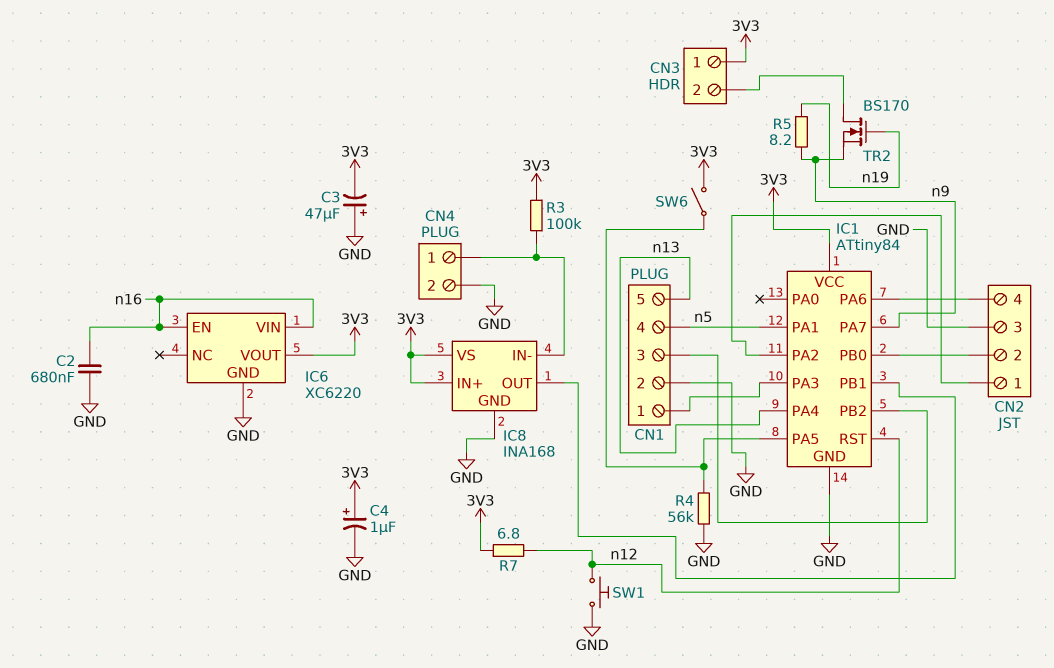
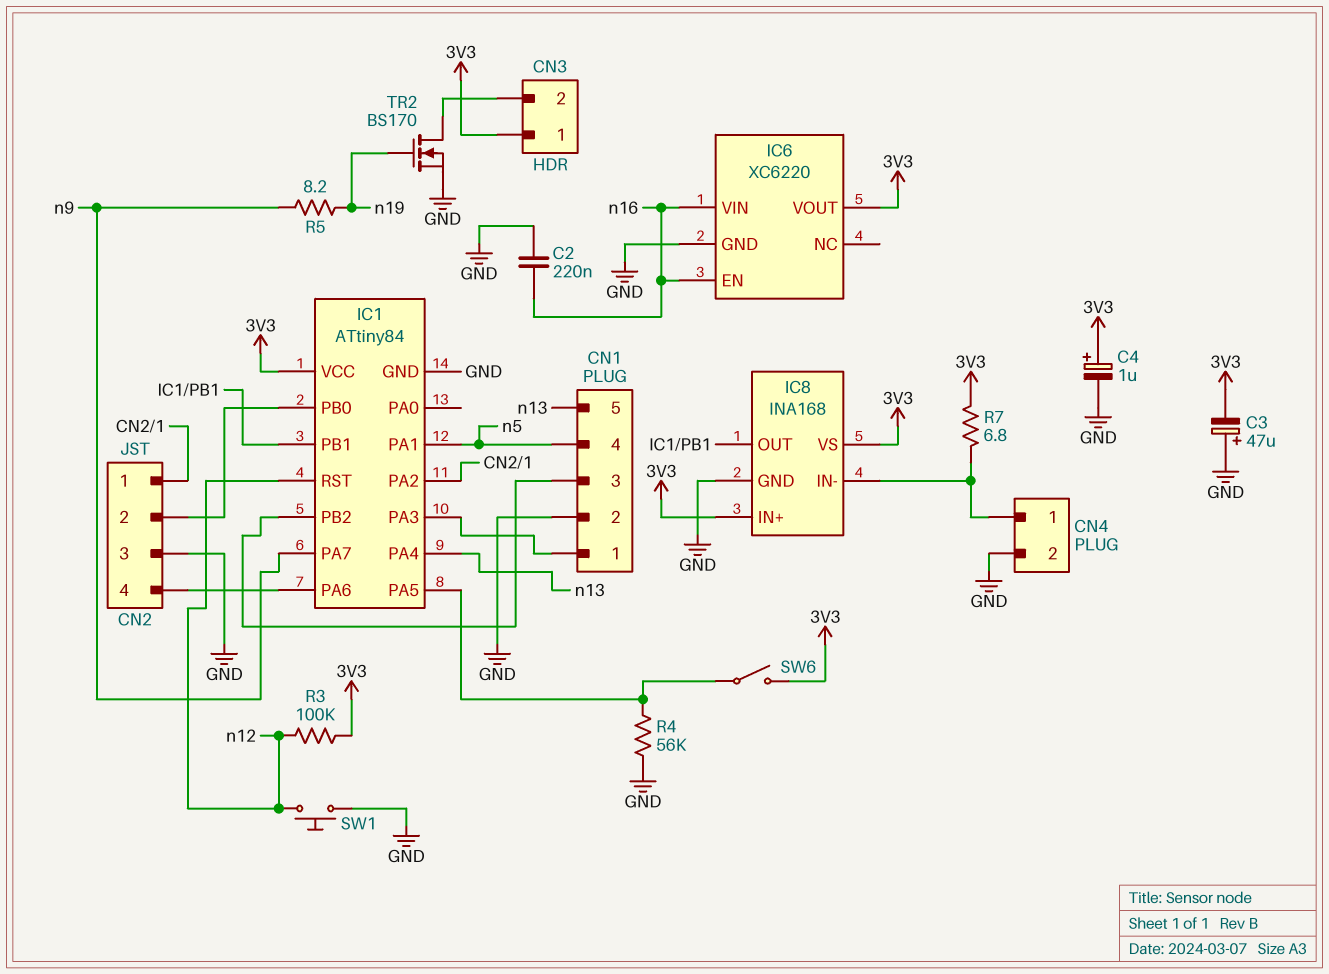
C2: 680nF (GND, n16) -> 220nF (GND, n16)
R3: 100k (3V3, CN4/1) -> 100k (3V3, n12)
R7: 6.8 (3V3, n12) -> 6.8 (3V3, CN4/1)
TR2: NMOS BS170 (G n19, D CN3/2, S n9) -> NMOS BS170 (G n19, D CN3/2, S GND)

